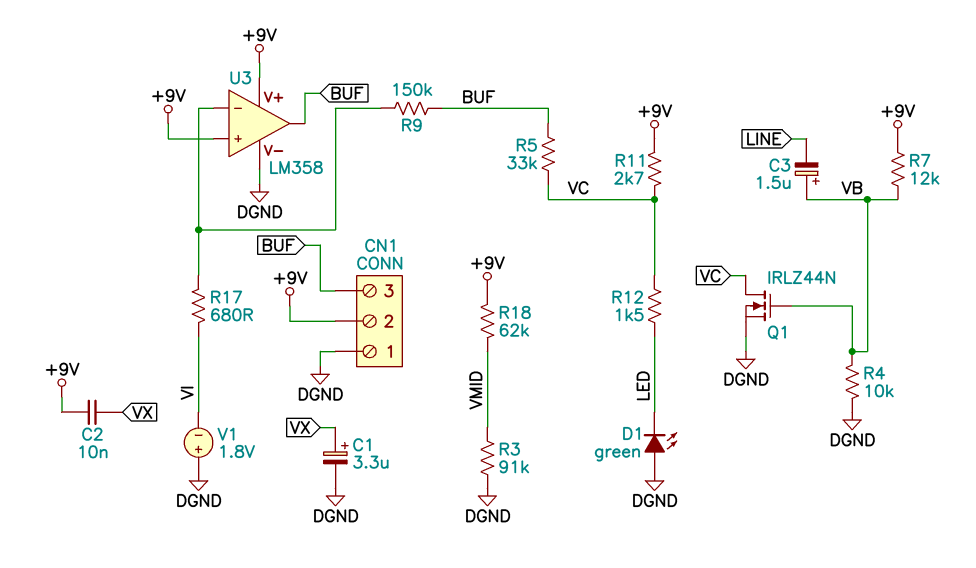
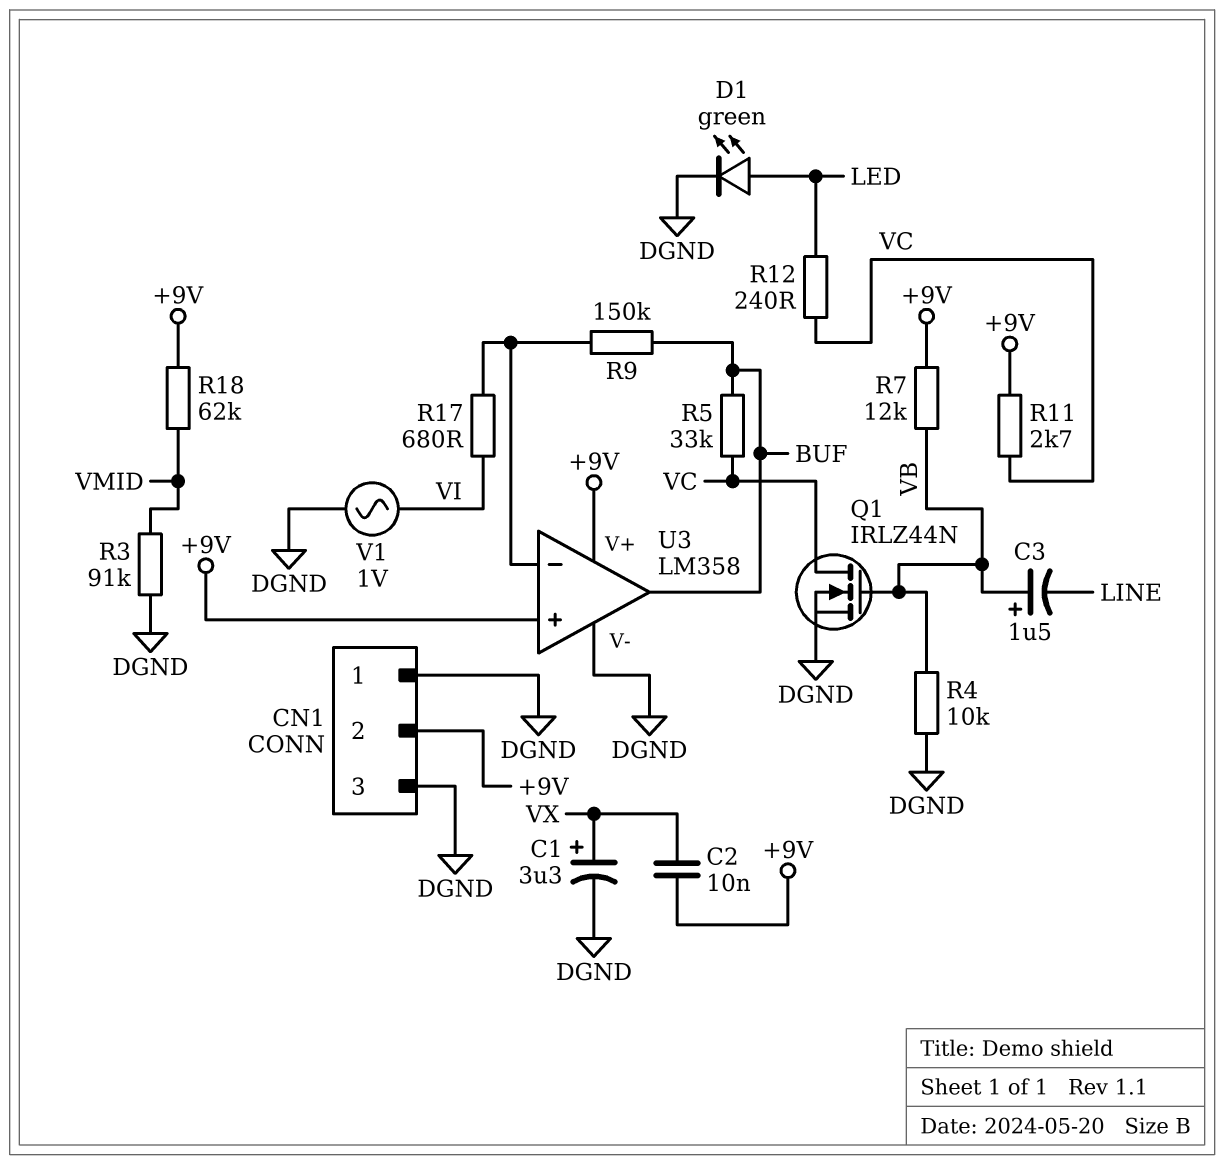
CN1 pin 3: BUF -> DGND
D1: LED green (A DGND, K LED) -> LED green (A LED, K DGND)
R12: 1.5k (LED, VC) -> 240 (LED, VC)
V1: 1.8V (plus DGND, minus VI) -> AC 1V (DGND, VI)

